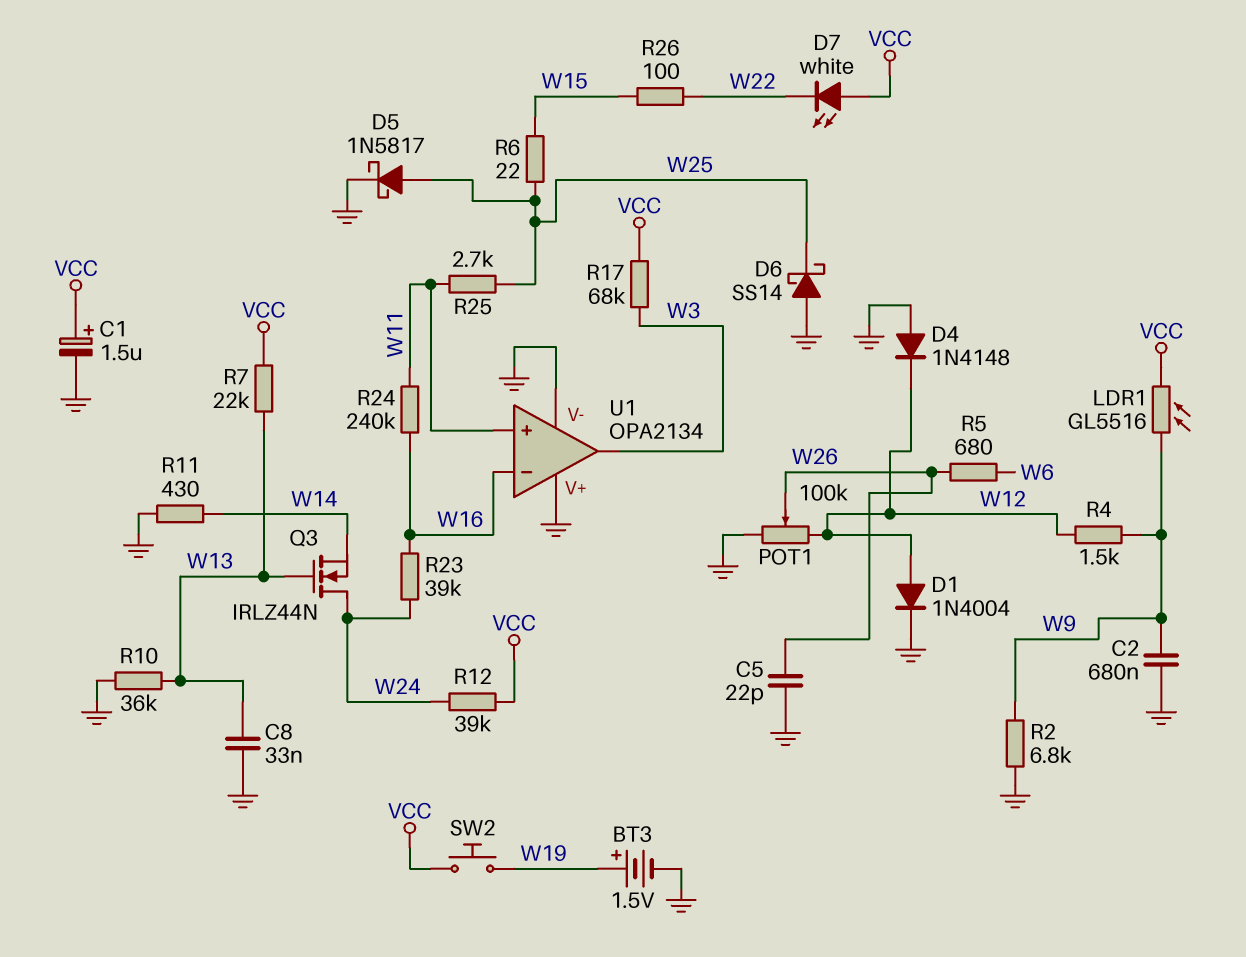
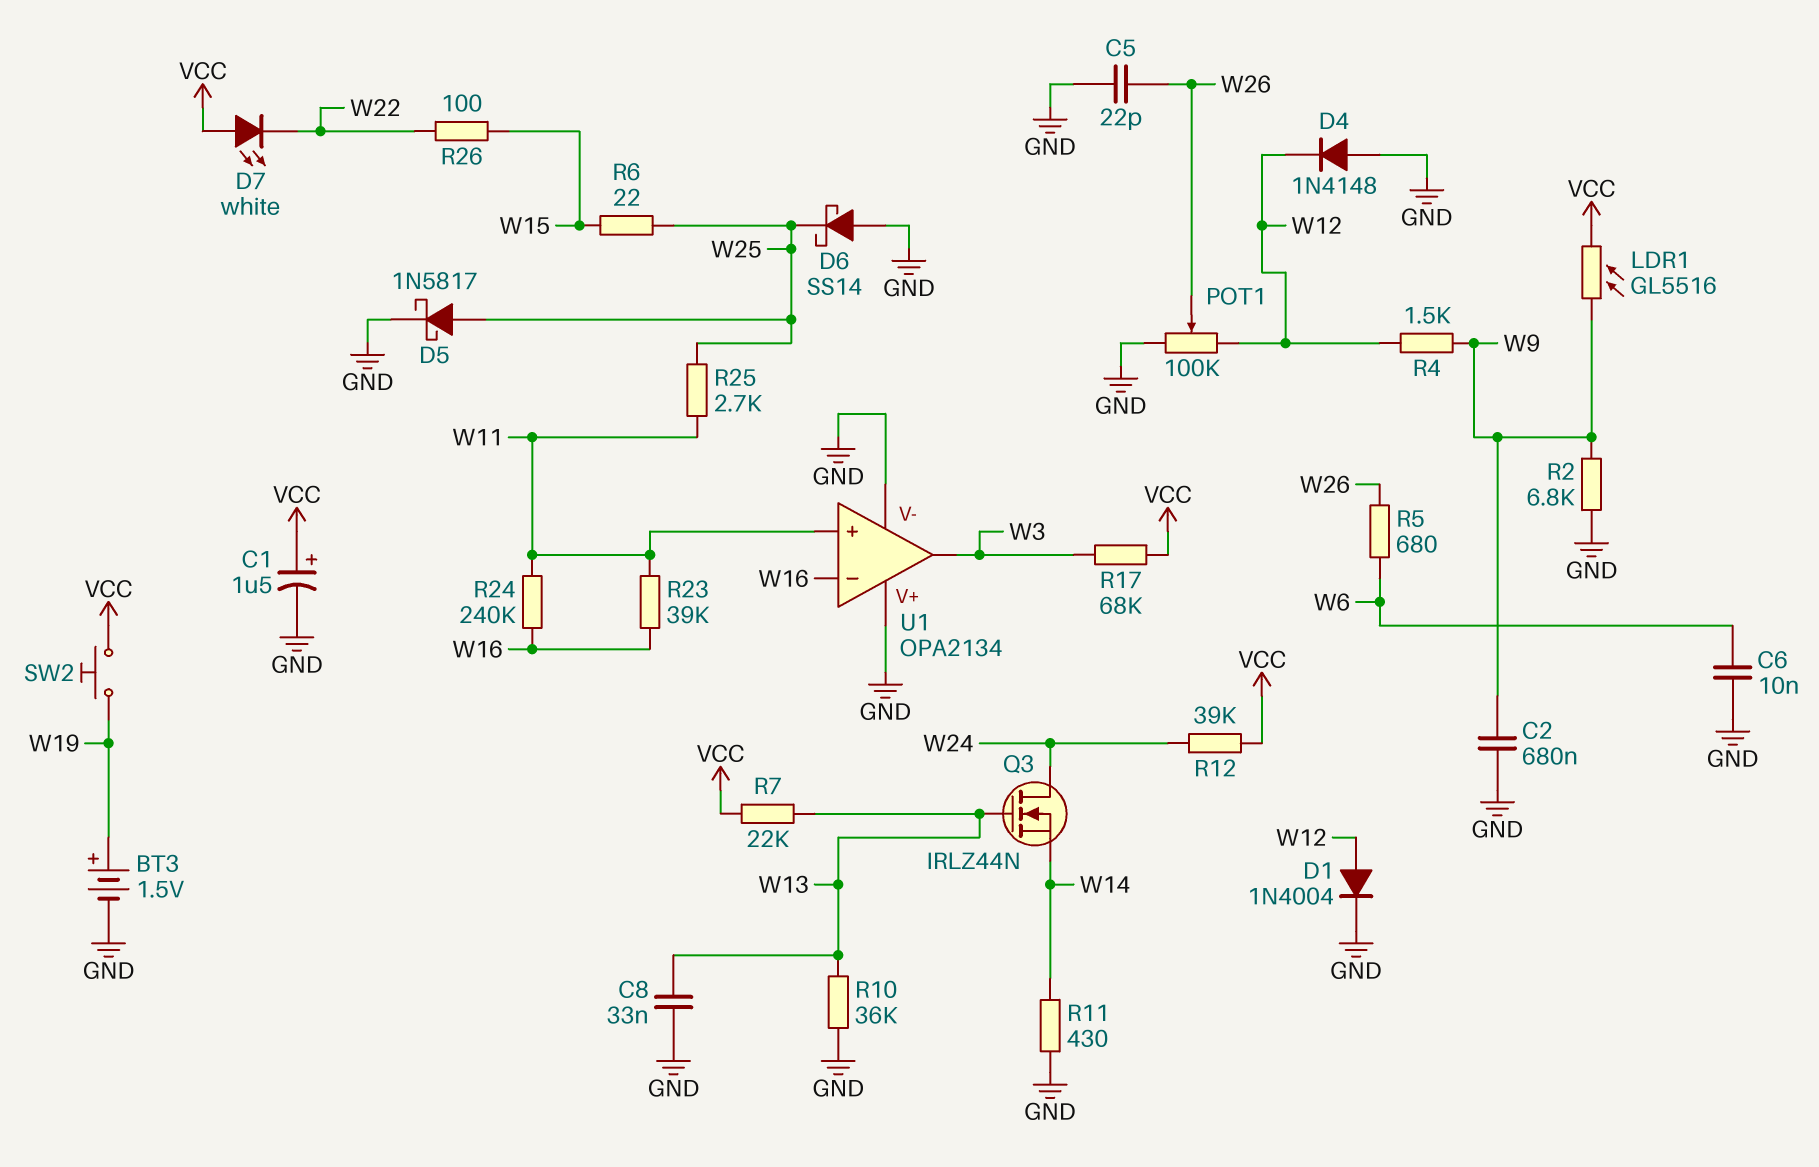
C6: none -> 10nF (GND, W6)
R23: 39k (W16, W24) -> 39k (W11, W16)

